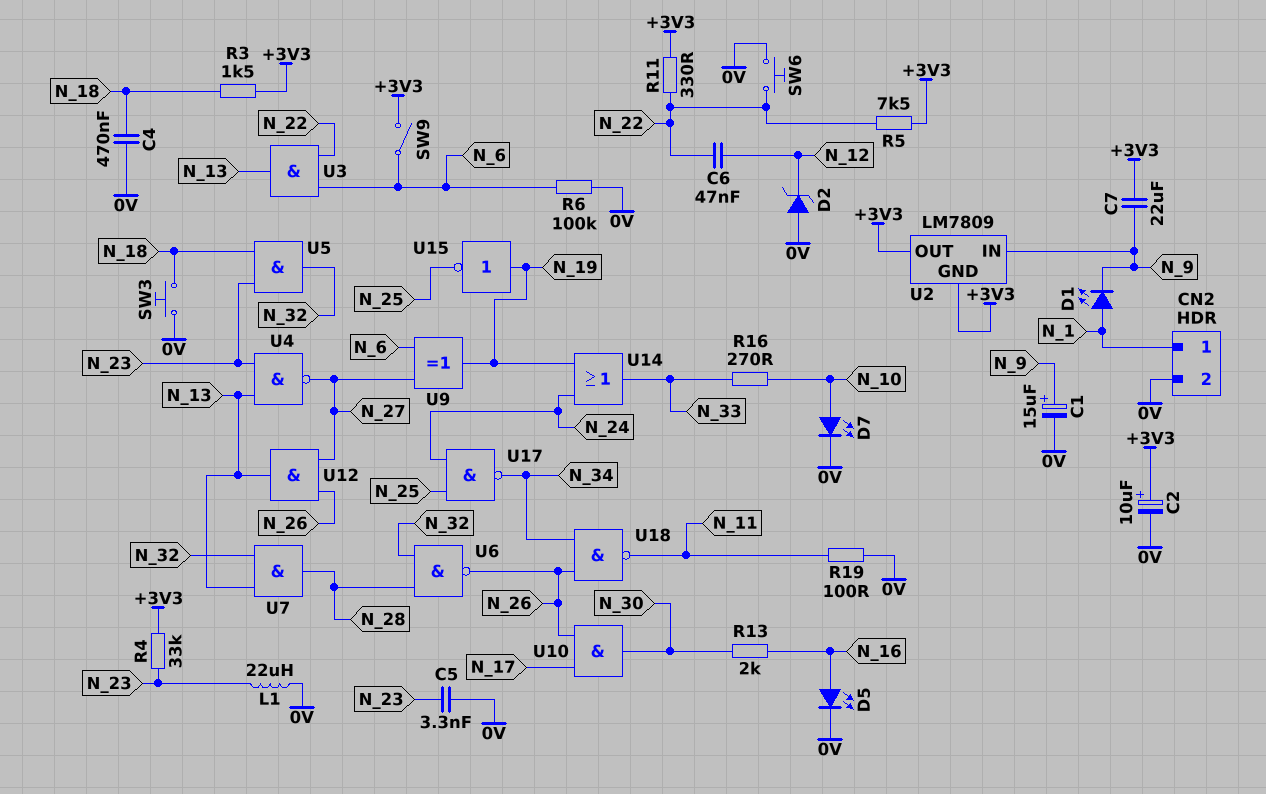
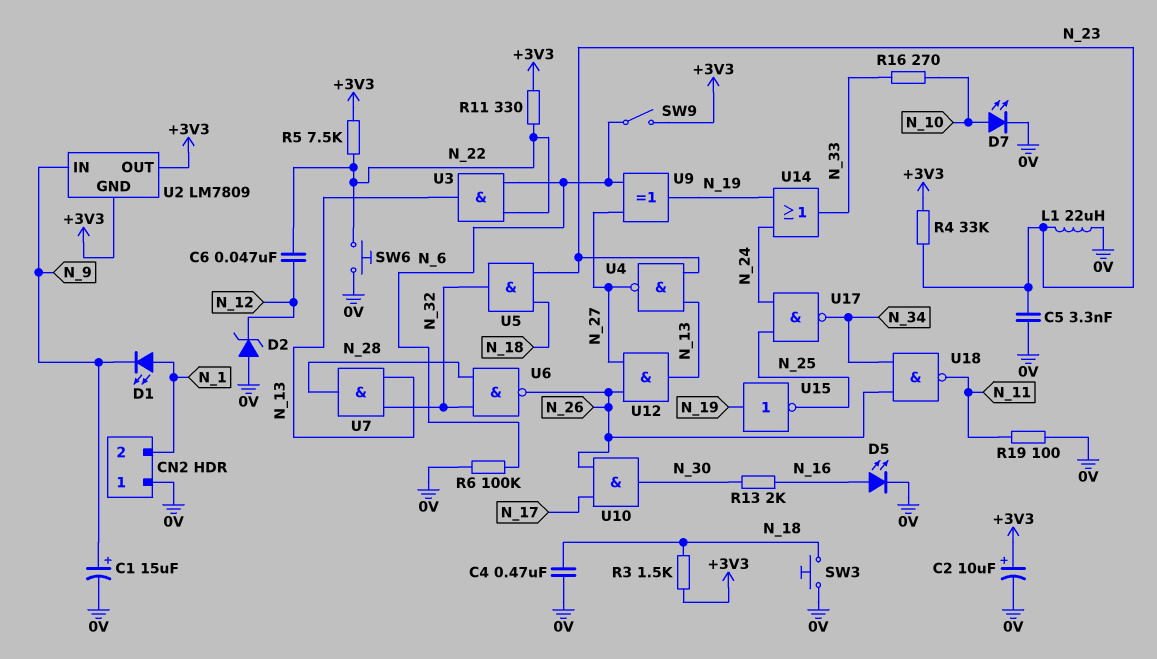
C7: 22uF (+3V3, N_9) -> none
CN2 pin 1: N_1 -> 0V
CN2 pin 2: 0V -> N_1

